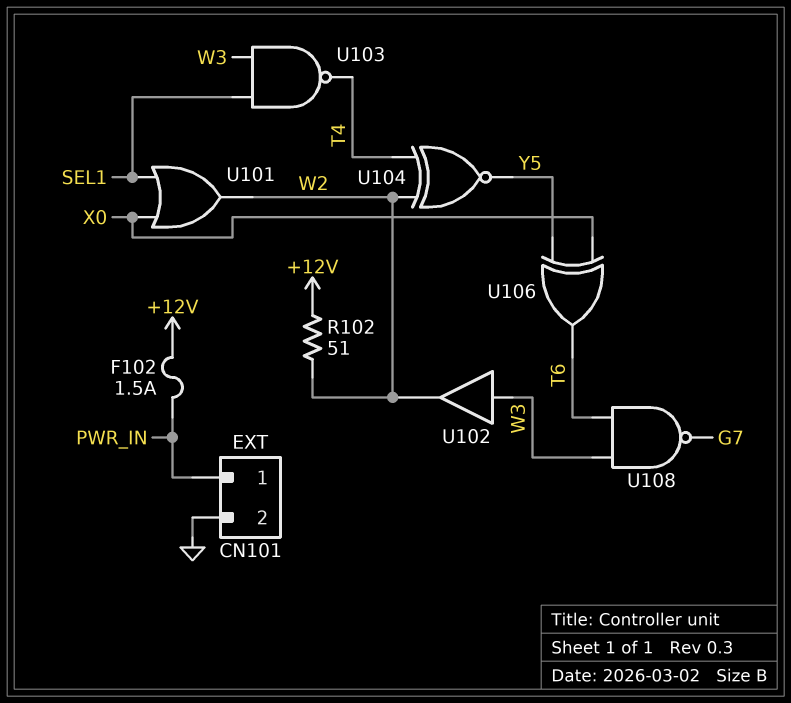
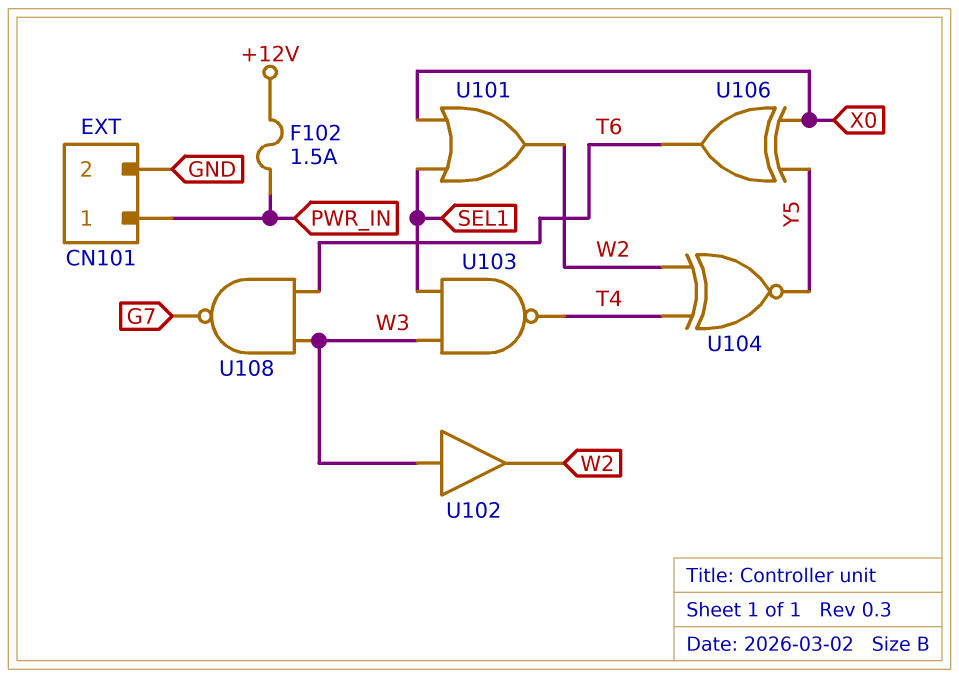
R102: 51 (+12V, W2) -> none

